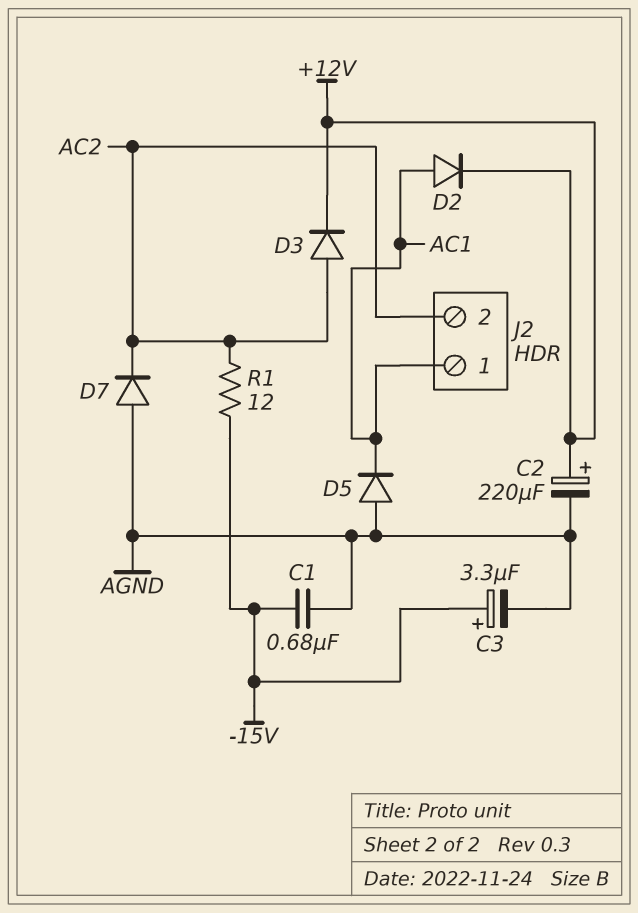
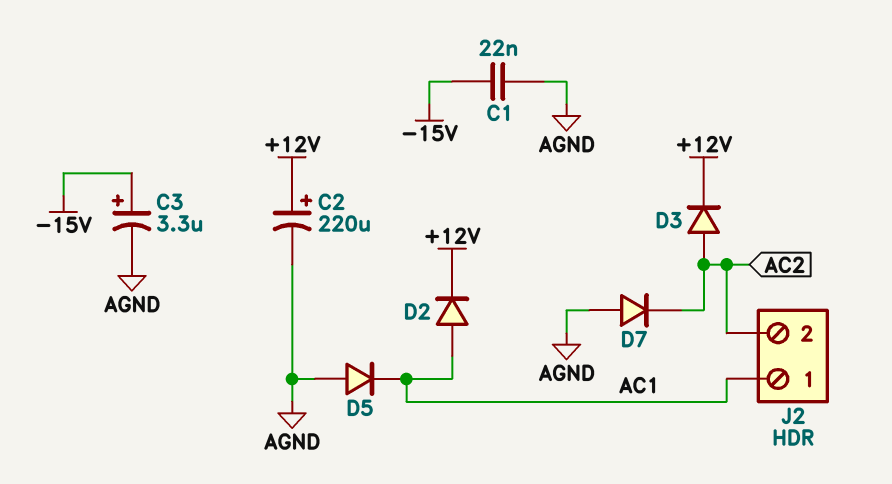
C1: 680nF (-15V, AGND) -> 22nF (-15V, AGND)
R1: 12 (-15V, AC2) -> none

